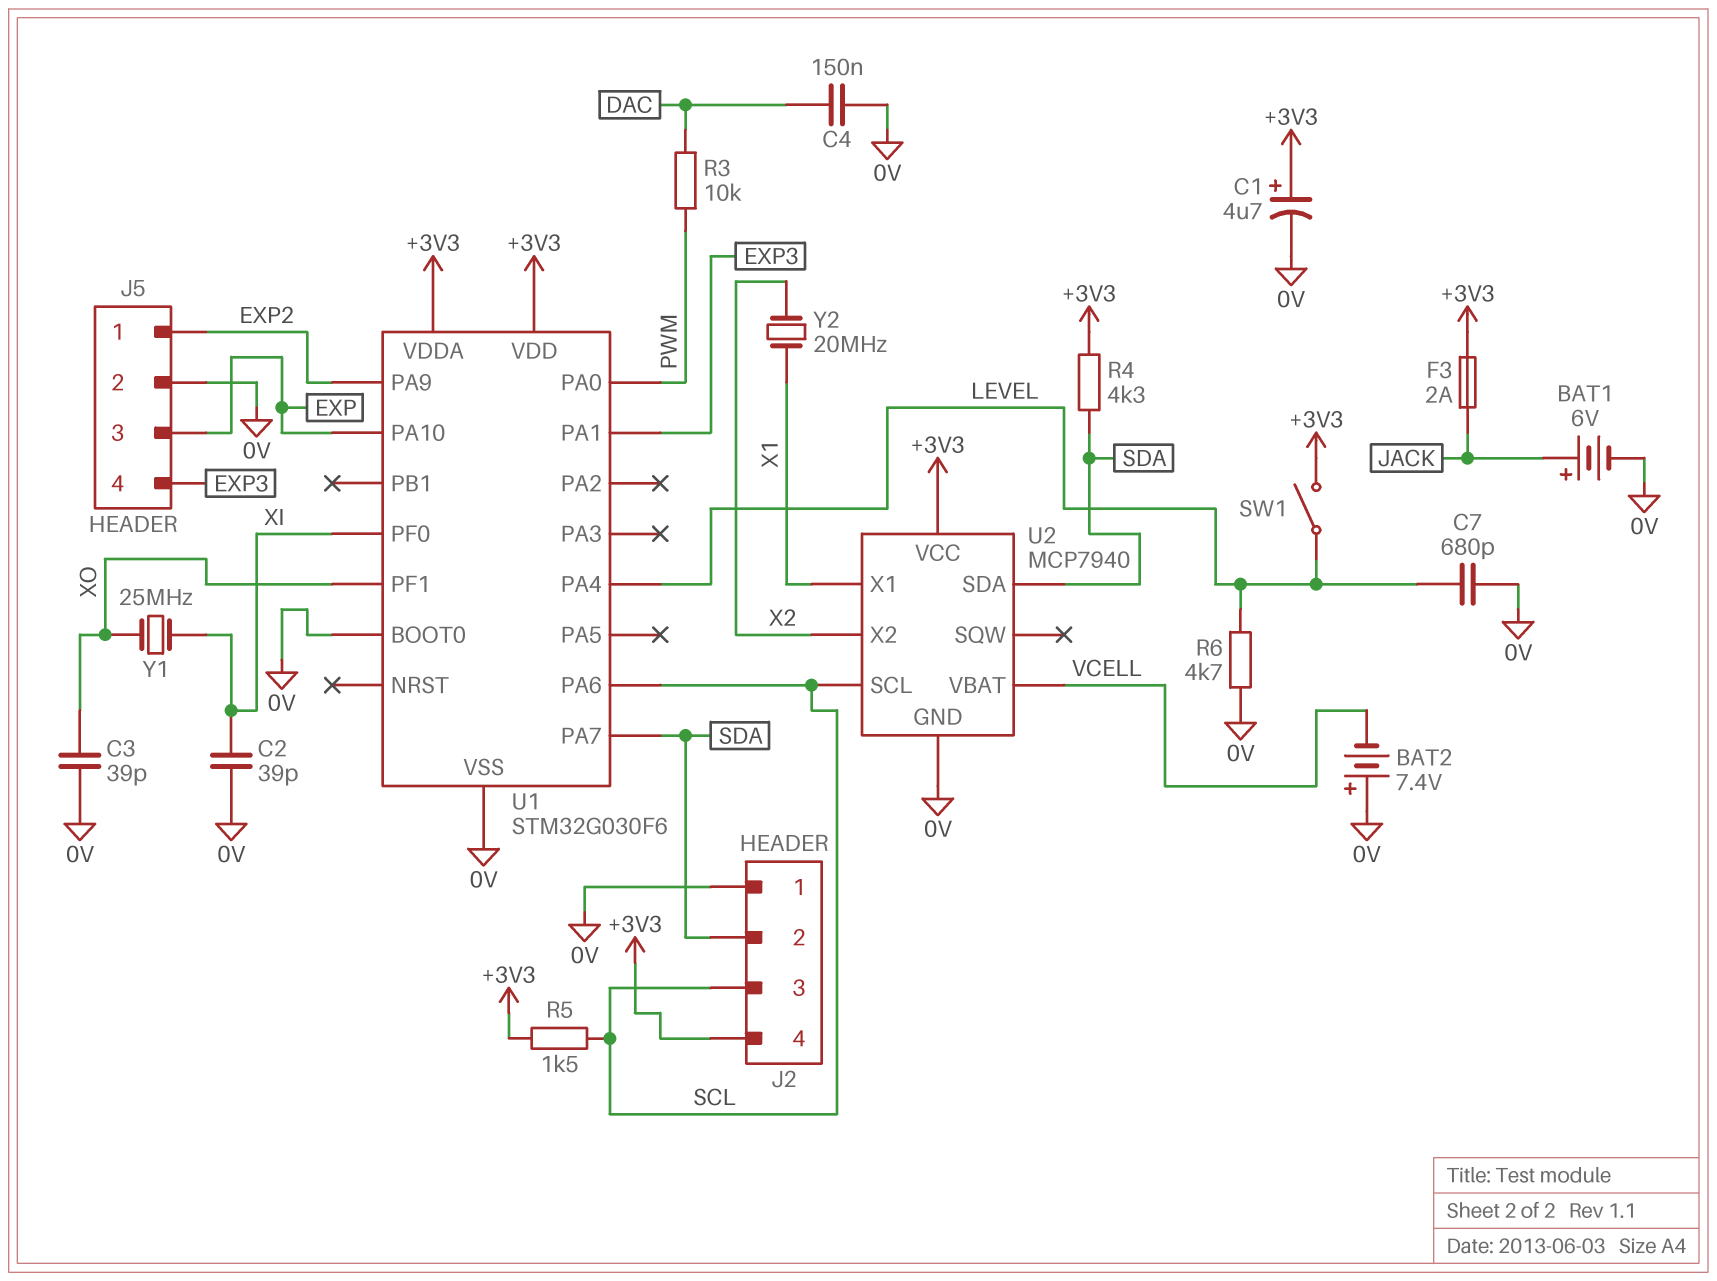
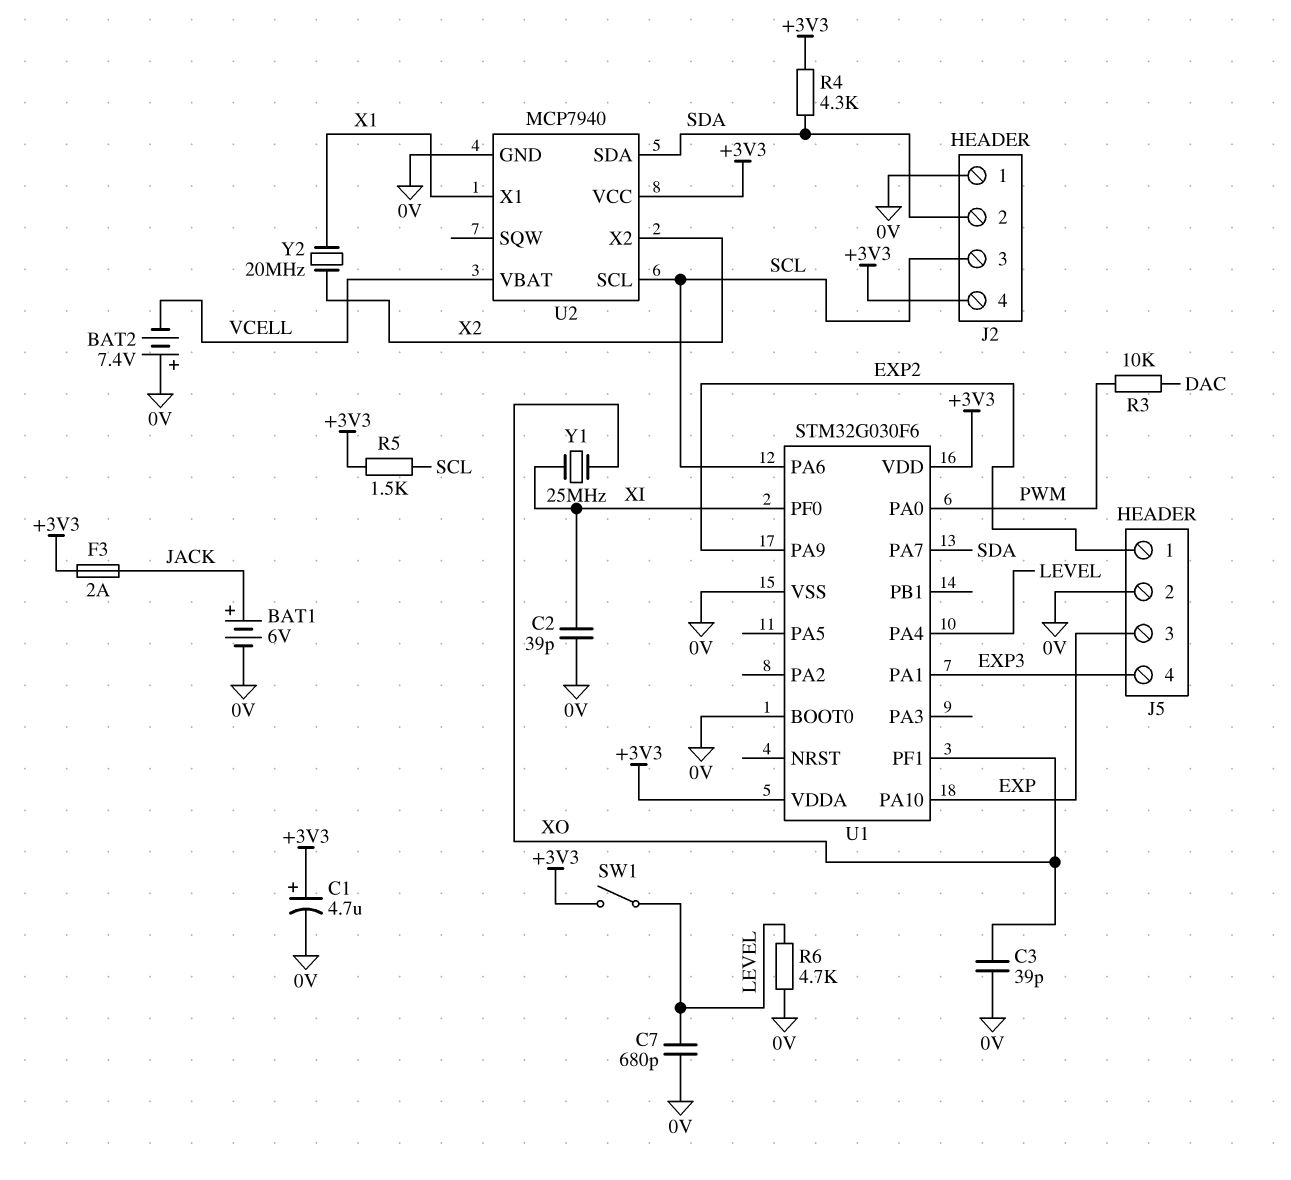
C4: 150nF (0V, DAC) -> none

